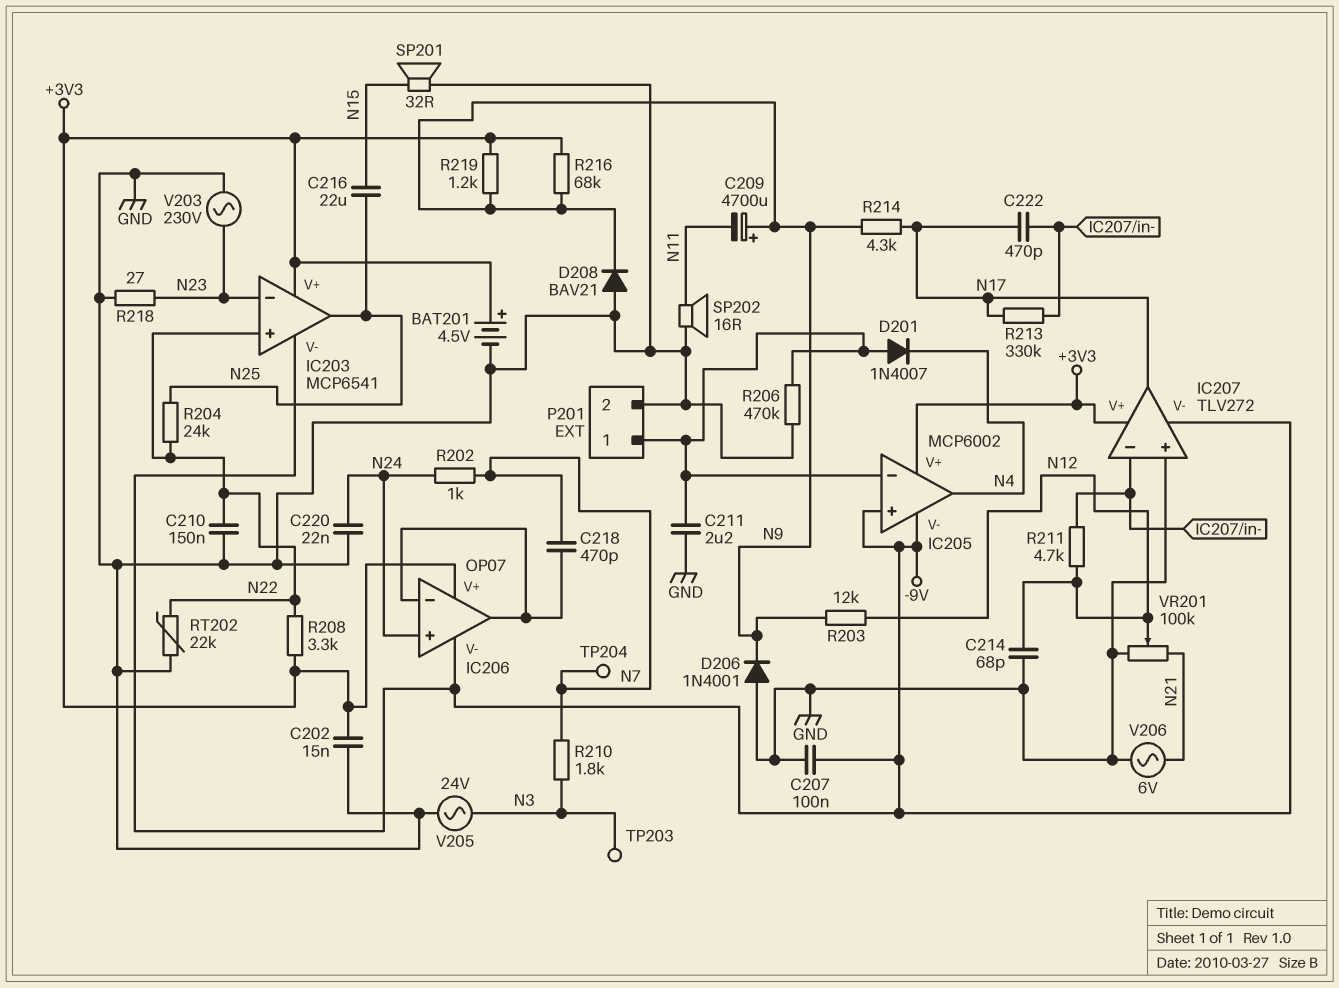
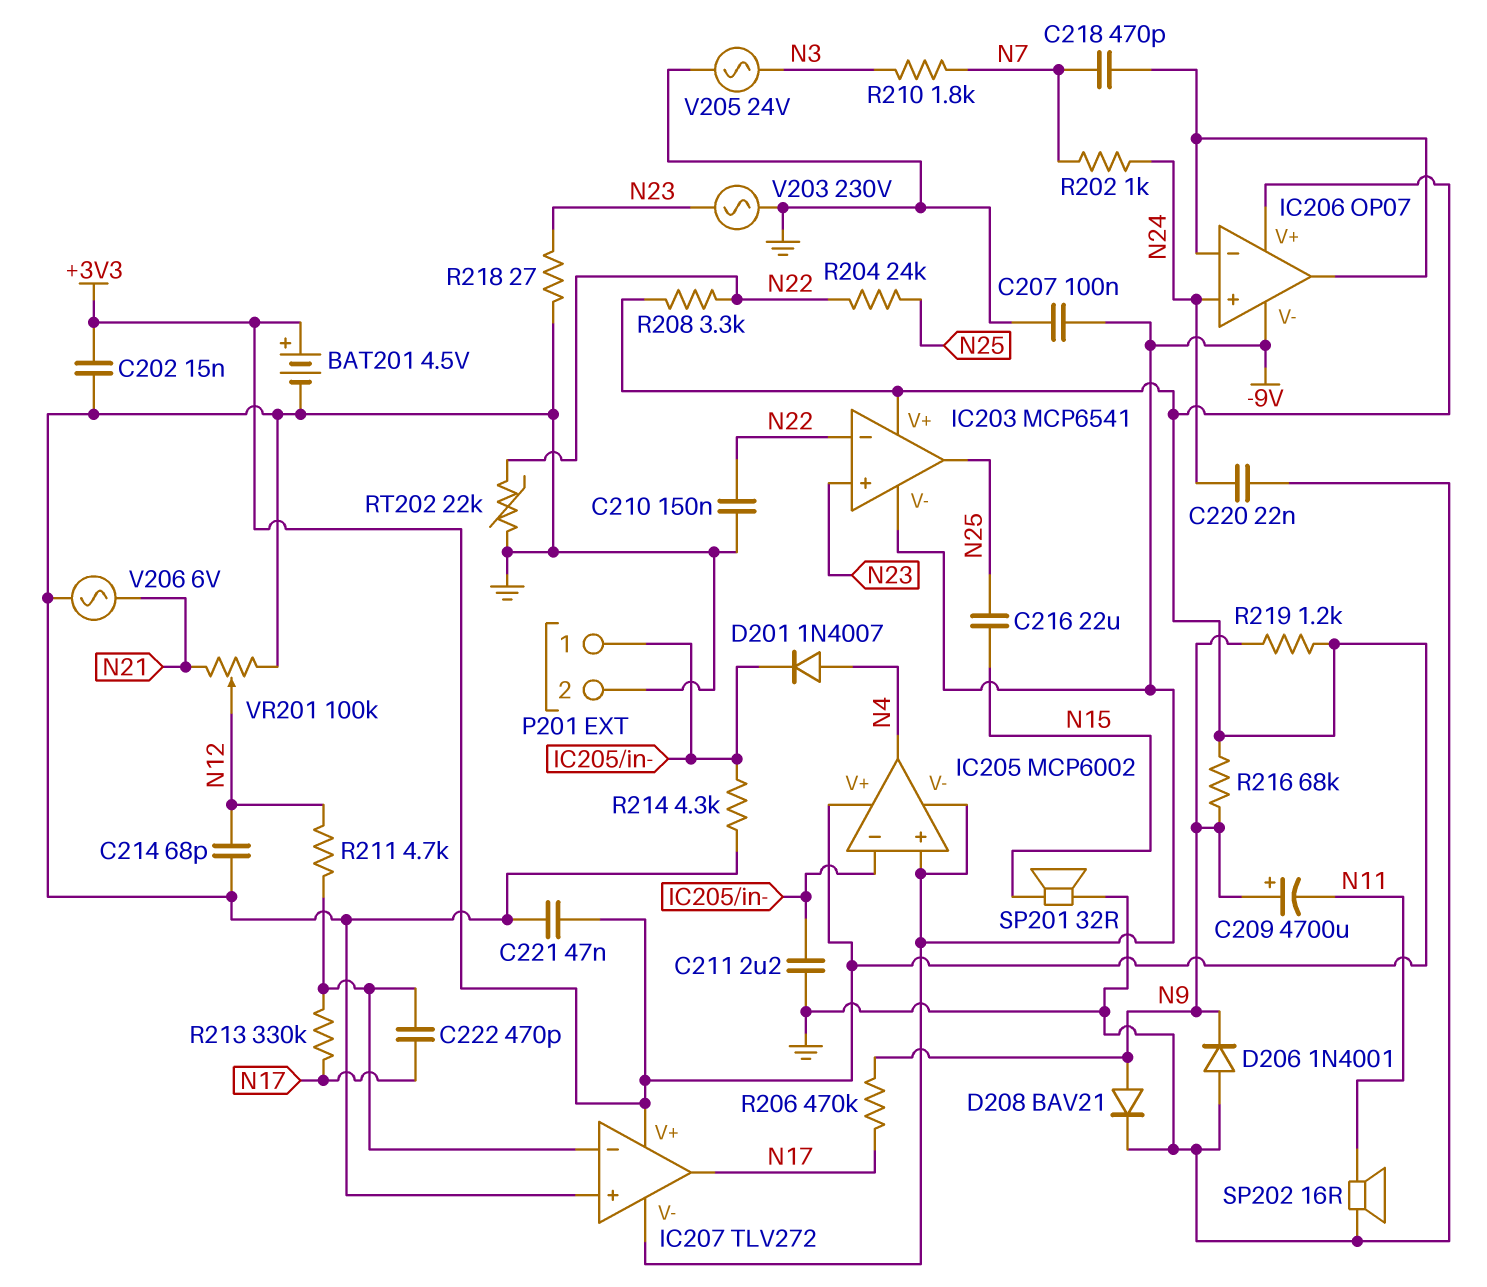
C221: none -> 47nF (+3V3, GND)
D201: diode 1N4007 (A IC205/in-, K N4) -> diode 1N4007 (A N4, K IC205/in-)
D208: diode BAV21 (A GND, K N9) -> diode BAV21 (A N9, K GND)
IC203 pin in+: N22 -> N23
IC203 pin in-: N23 -> N22
R203: 12k (N9, N12) -> none
R206: 470k (GND, IC205/in-) -> 470k (N9, N17)
R214: 4.3k (N9, N17) -> 4.3k (GND, IC205/in-)
TP203: test point (N3) -> none
TP204: test point (N7) -> none

